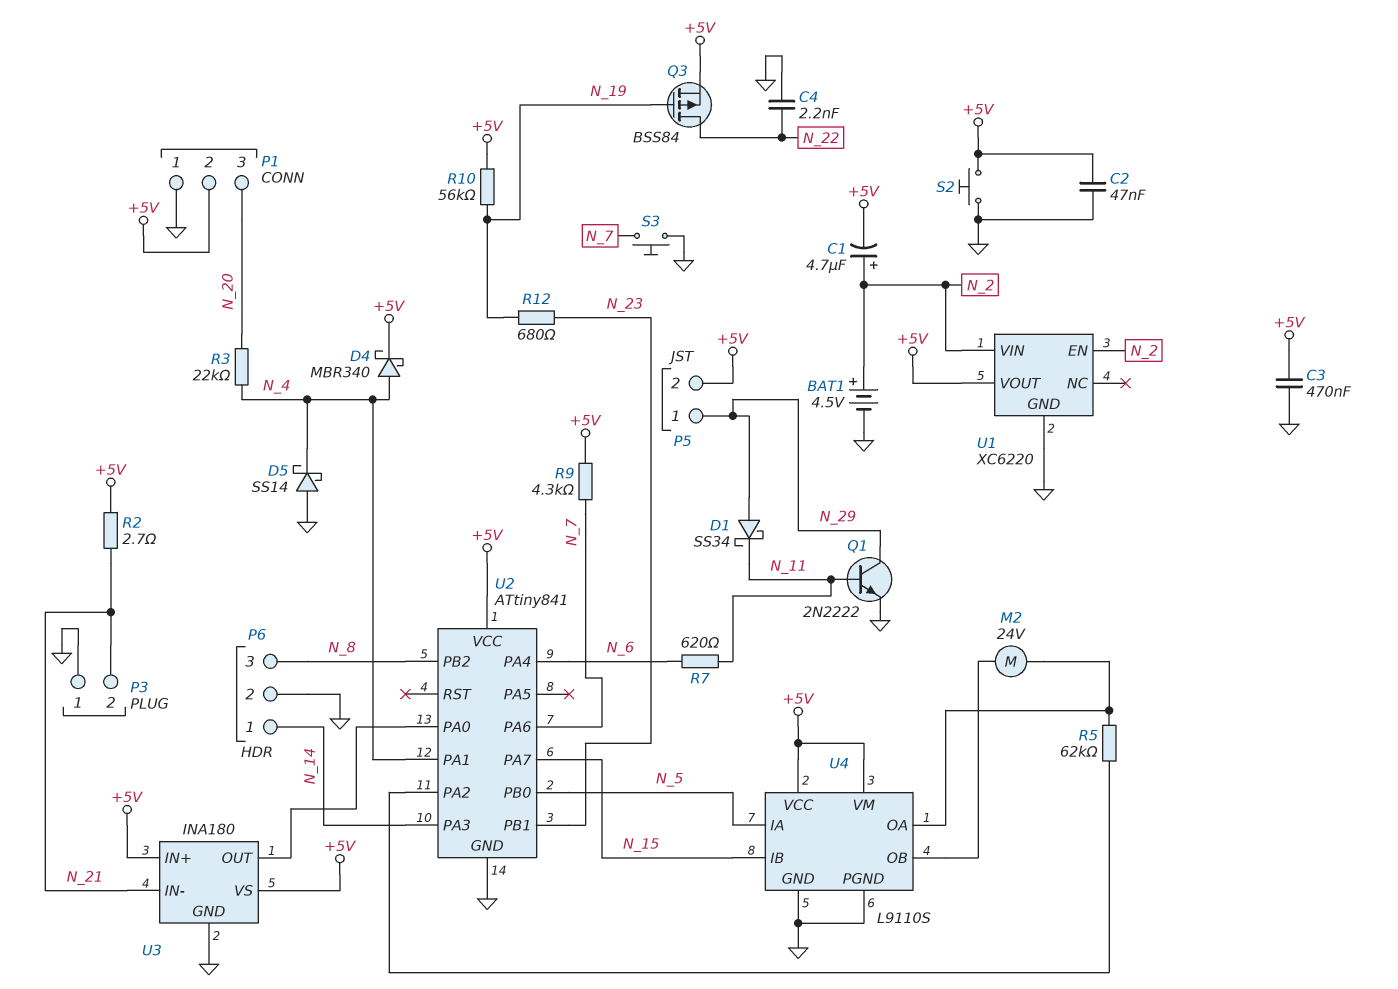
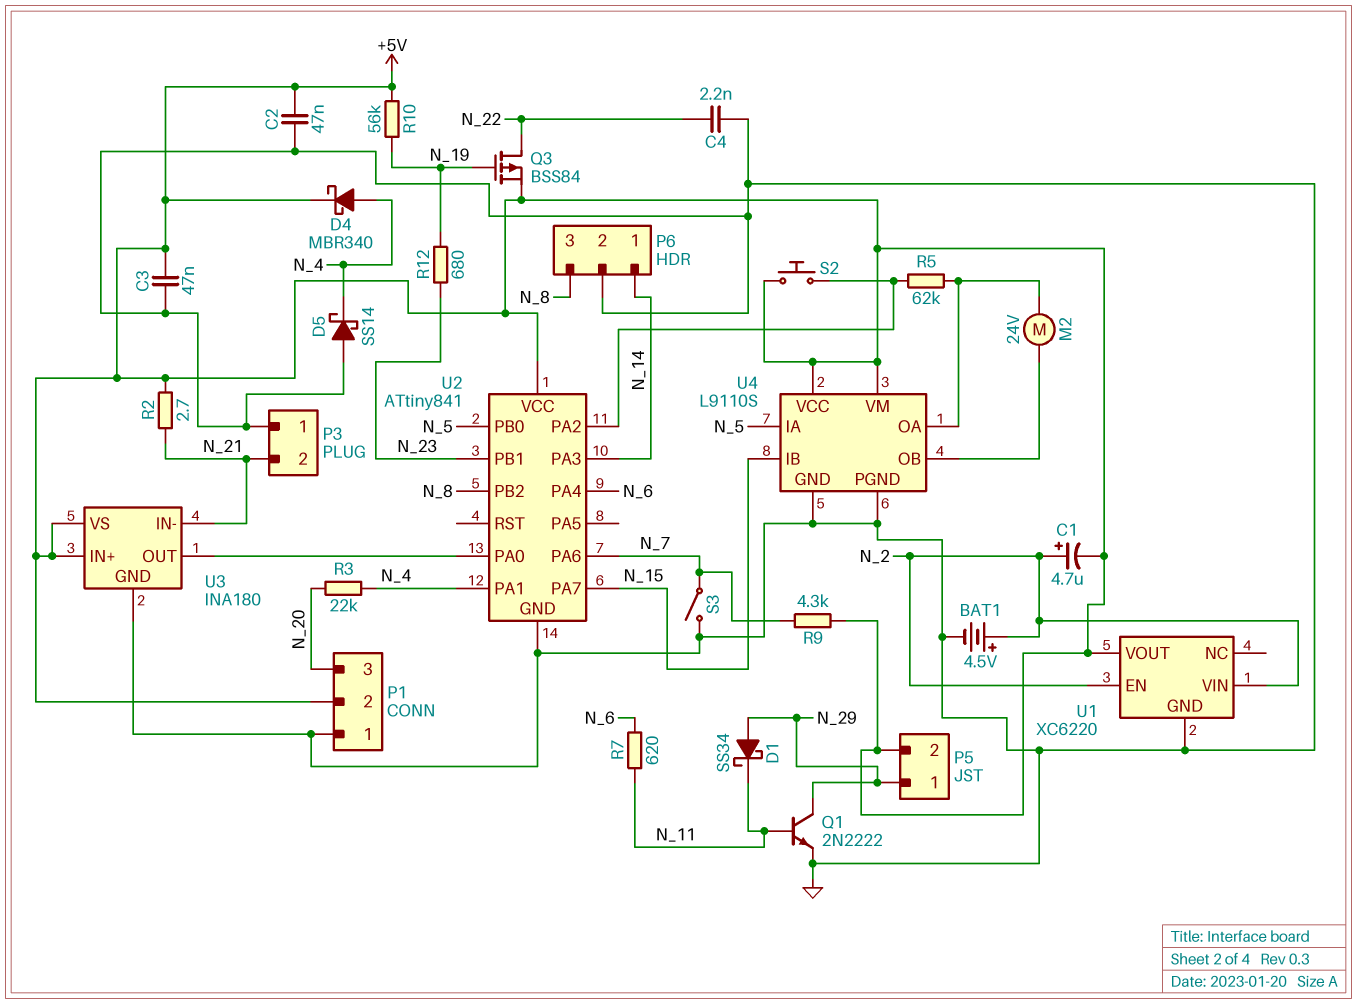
C3: 470nF (+5V, GND) -> 47nF (+5V, GND)
S2: button (+5V, GND) -> button (+5V, U2/PA2)
S3: button (GND, N_7) -> switch (GND, N_7)

